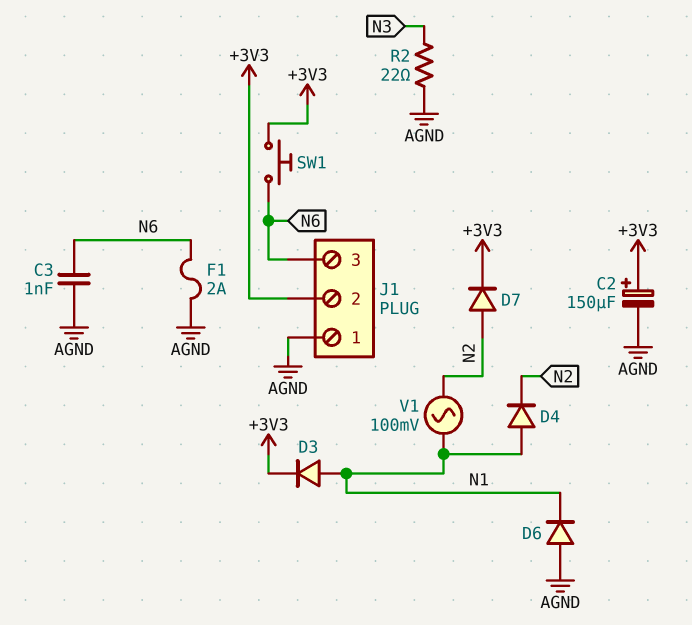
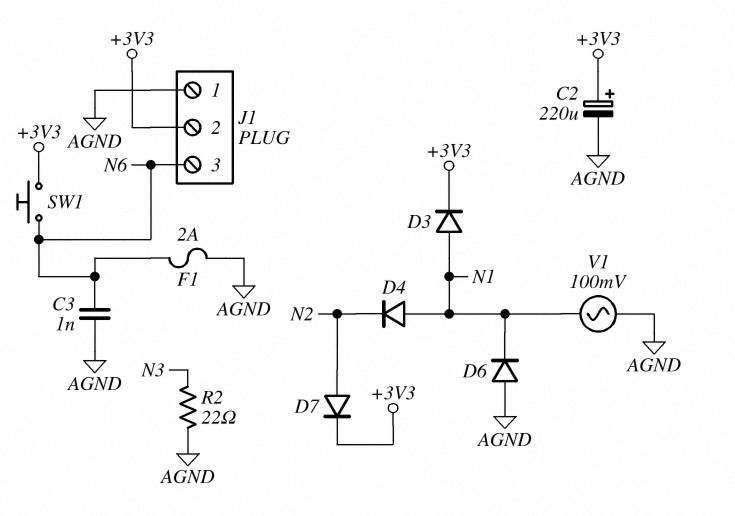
C2: 150uF (plus +3V3, minus AGND) -> 220uF (plus +3V3, minus AGND)
V1: AC 100mV (N1, N2) -> AC 100mV (AGND, N1)

